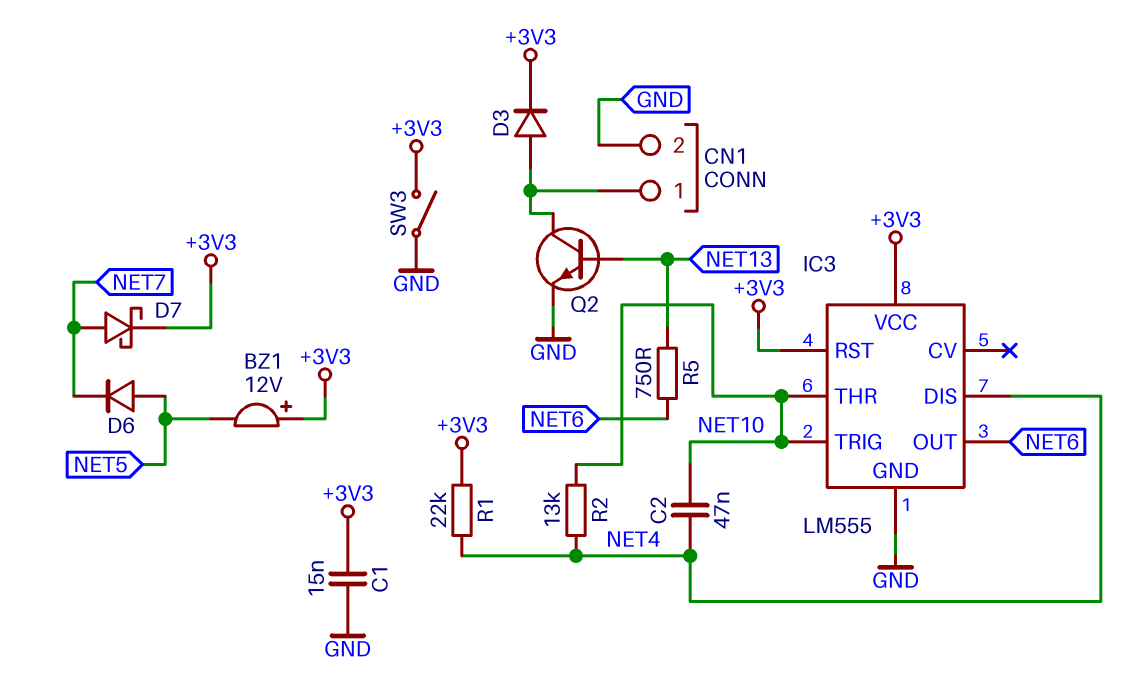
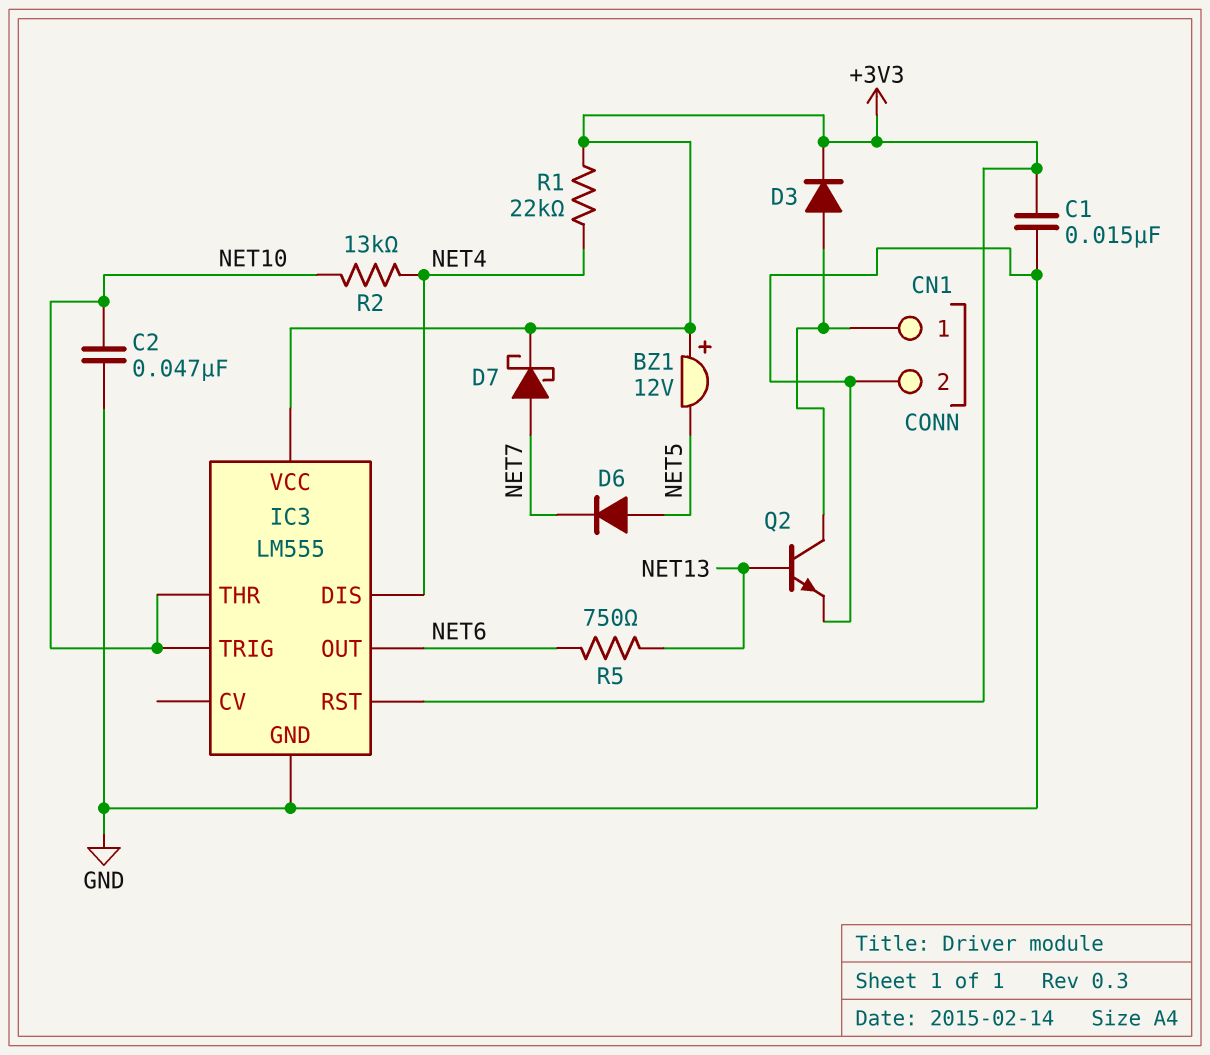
C2: 47nF (NET4, NET10) -> 47nF (GND, NET10)
SW3: switch (+3V3, GND) -> none

